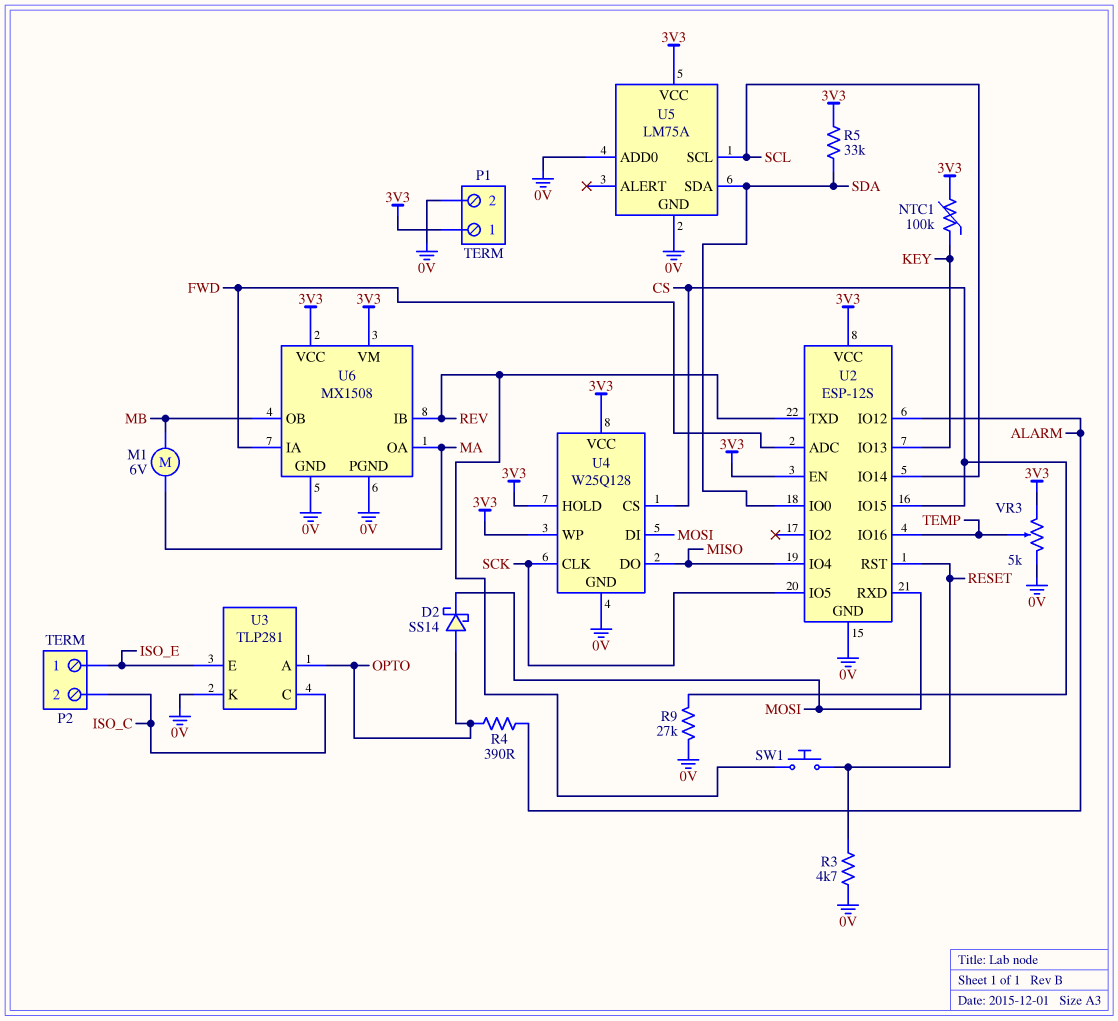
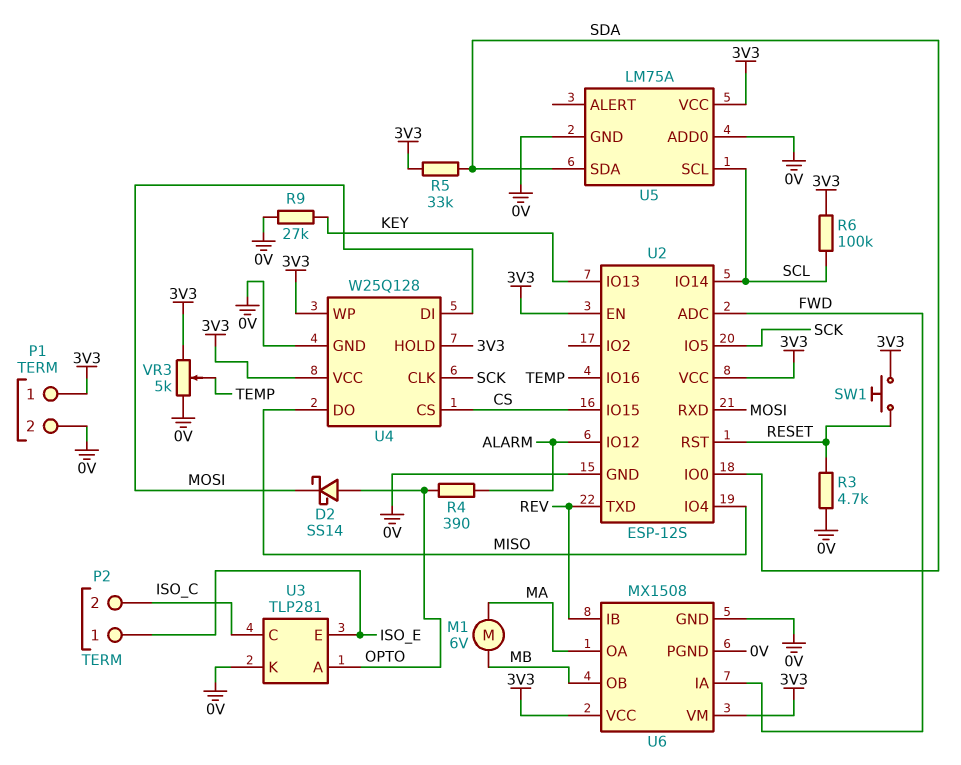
NTC1: 100k (3V3, KEY) -> none
R6: none -> 100k (3V3, SCL)
R9: 27k (0V, CS) -> 27k (0V, KEY)
SW1: button (RESET, REV) -> button (3V3, RESET)

